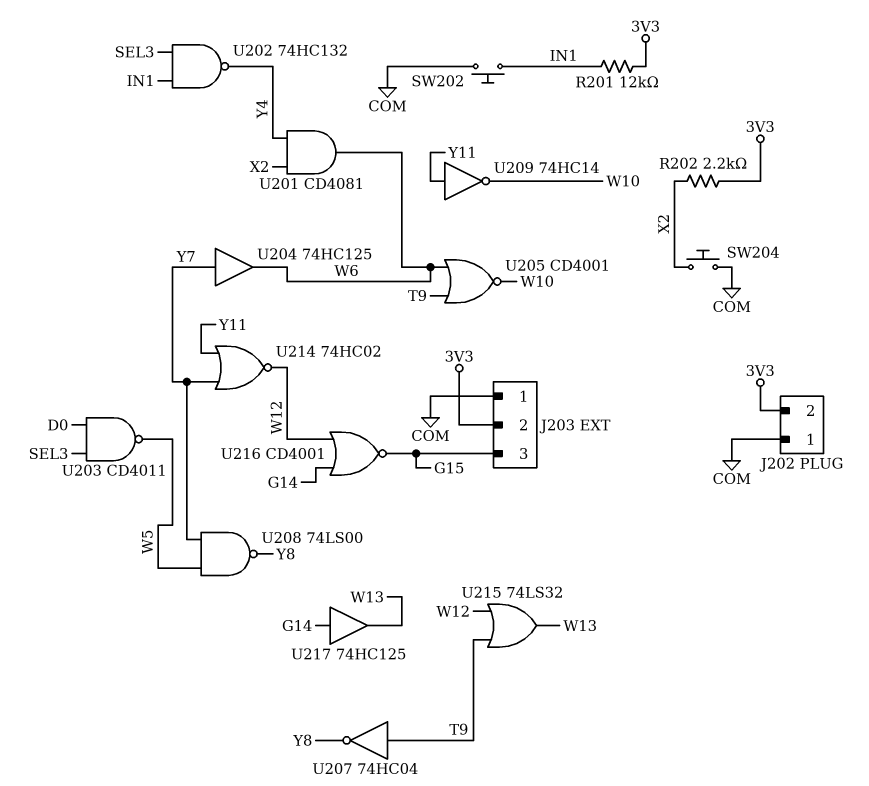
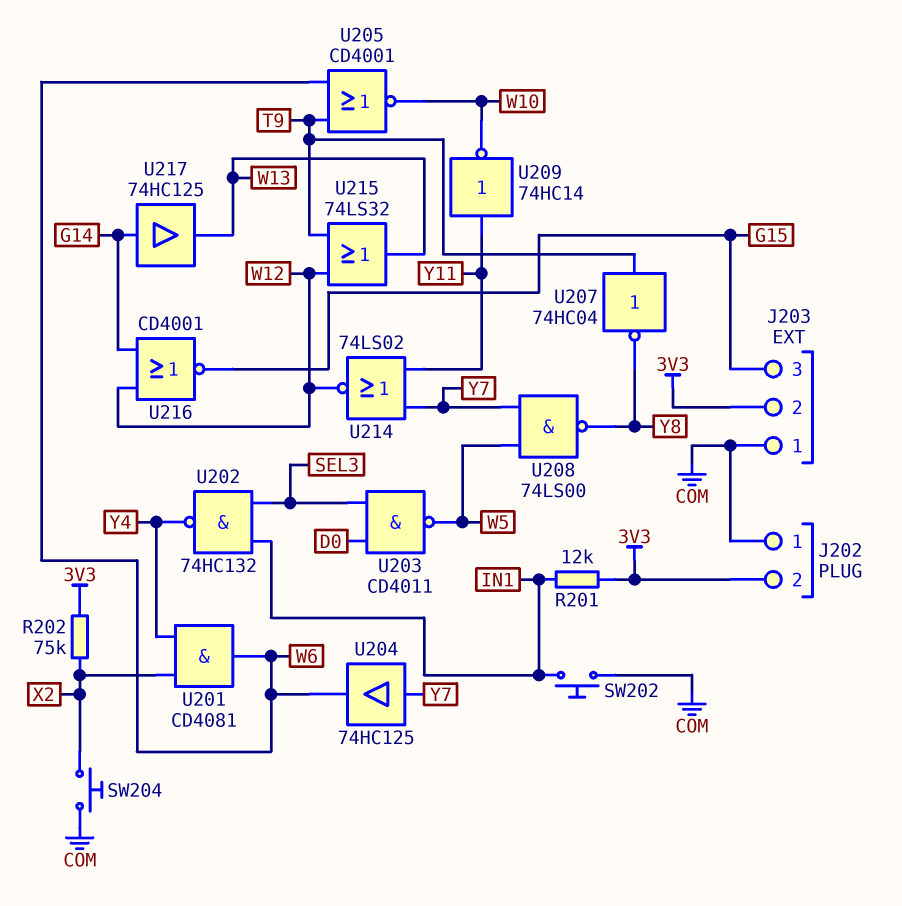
R202: 2.2k (3V3, X2) -> 75k (3V3, X2)
U214: NOR 74HC02 (in Y7, in Y11, out W12) -> NOR 74LS02 (in Y7, in Y11, out W12)

